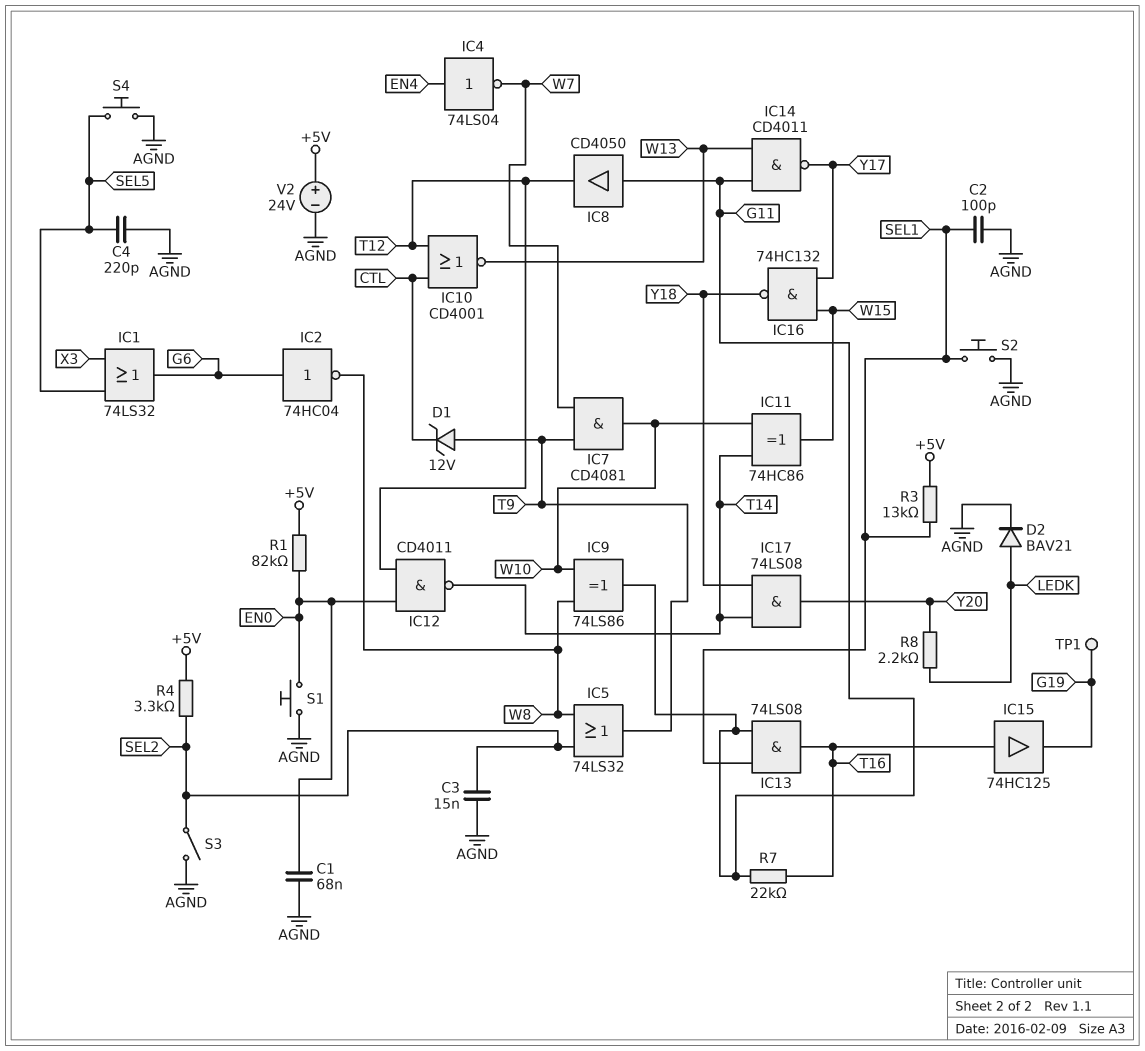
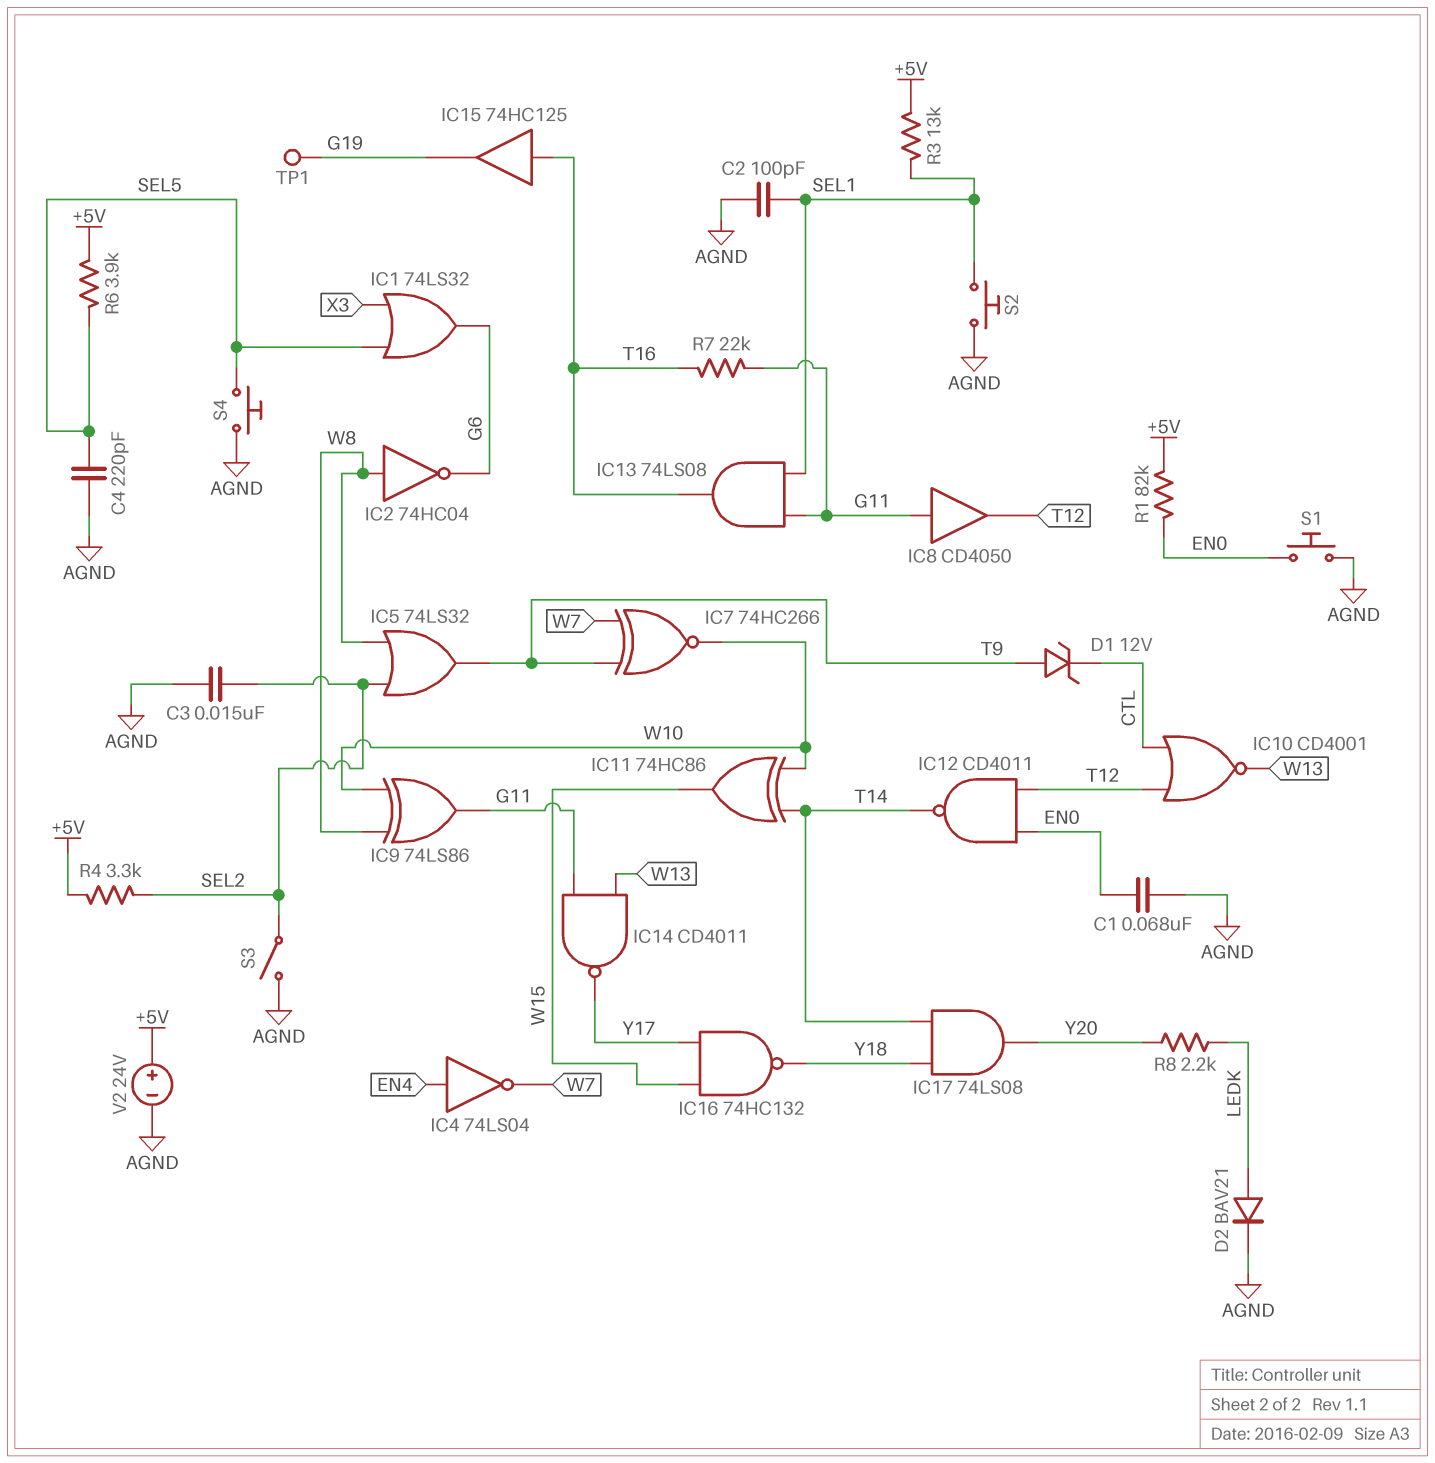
IC2: NOT 74HC04 (in G6, out W8) -> NOT 74HC04 (in W8, out G6)
IC7: AND CD4081 (in T9, in W7, out W10) -> XNOR 74HC266 (in T9, in W7, out W10)
R6: none -> 3.9k (+5V, SEL5)

